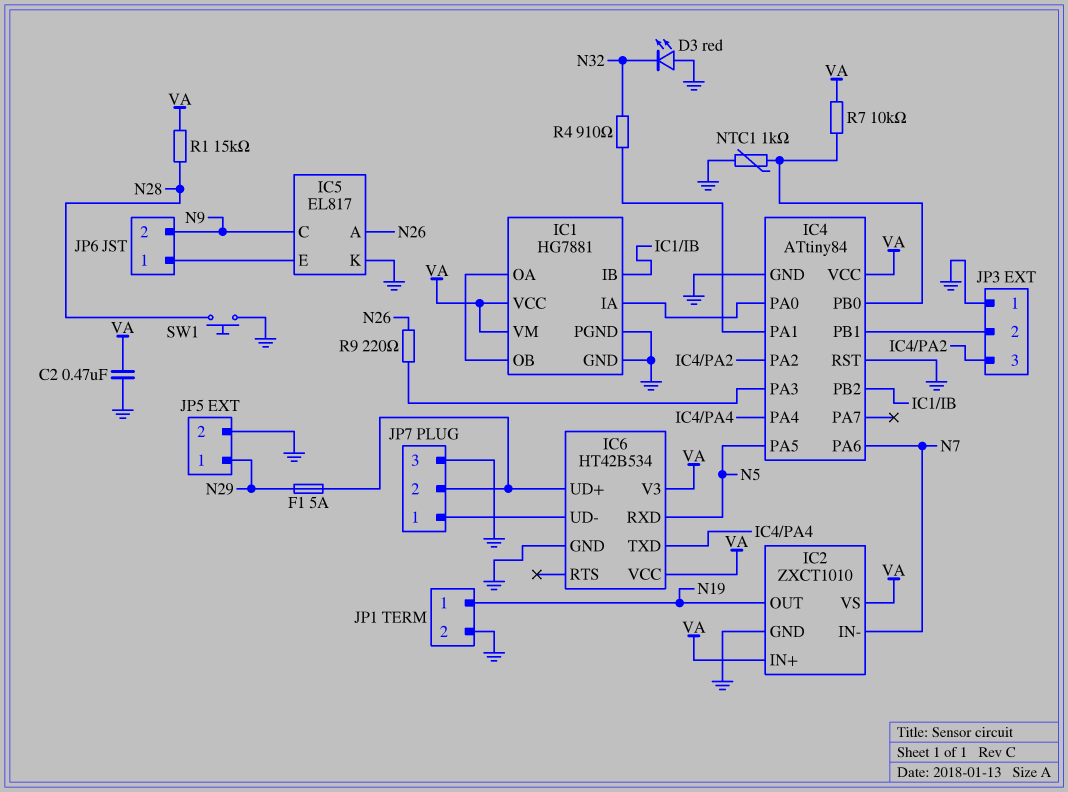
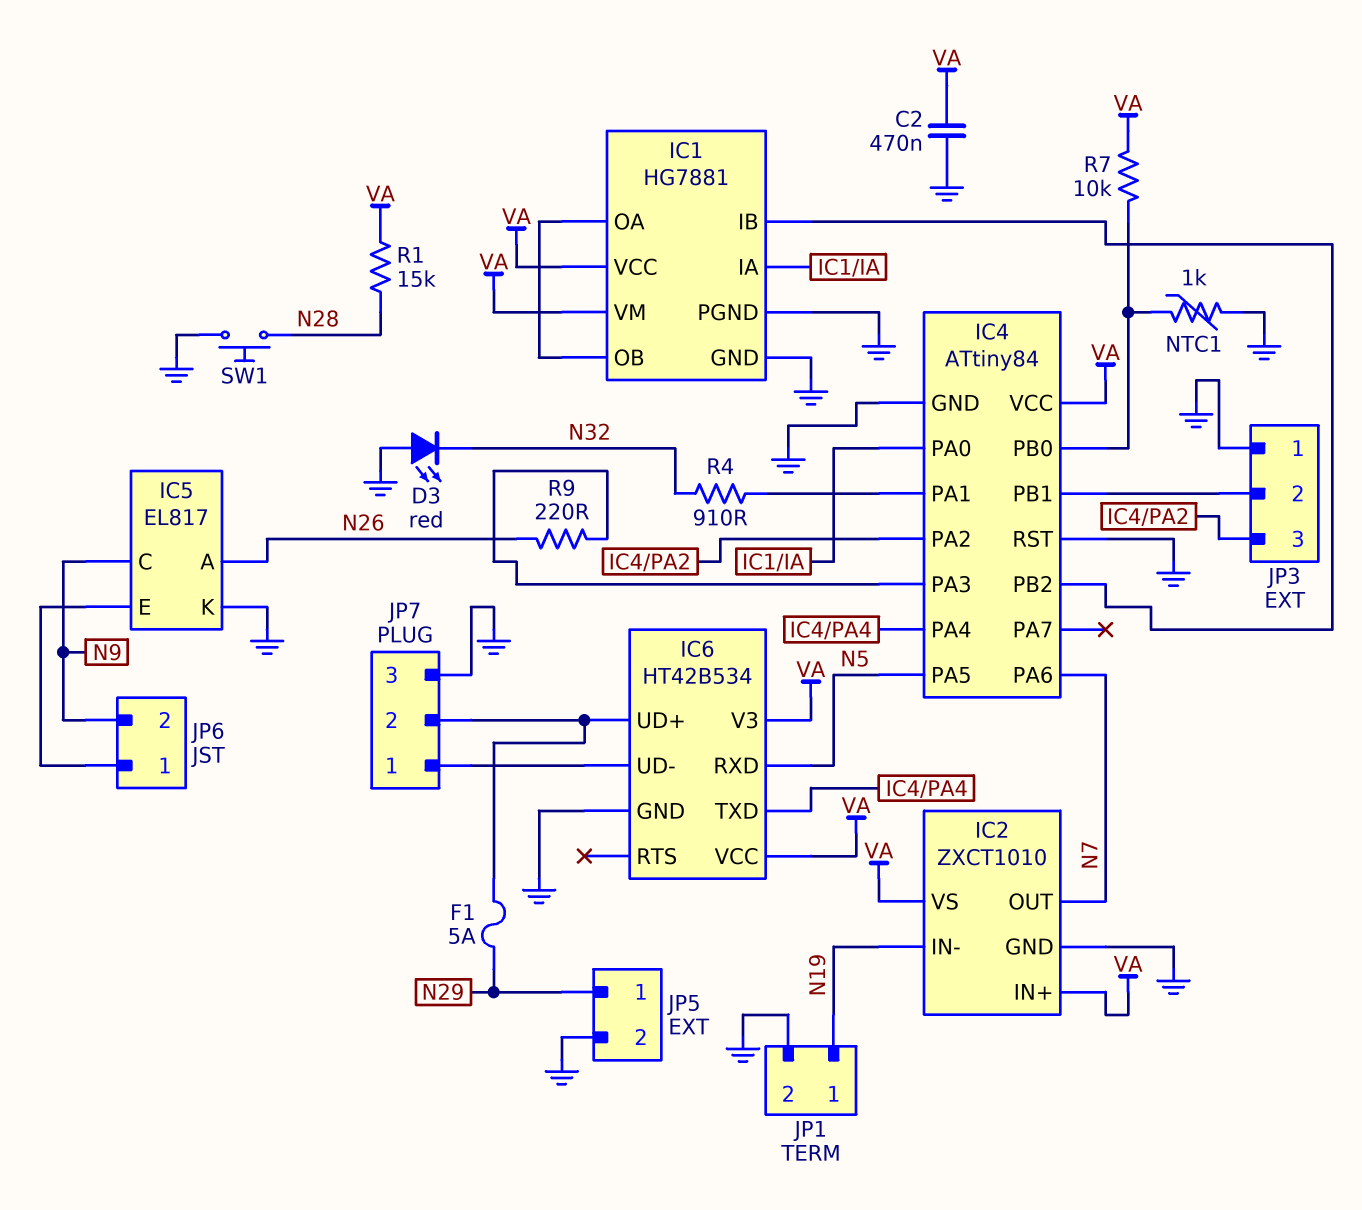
IC2 pin IN-: N7 -> N19
IC2 pin OUT: N19 -> N7

